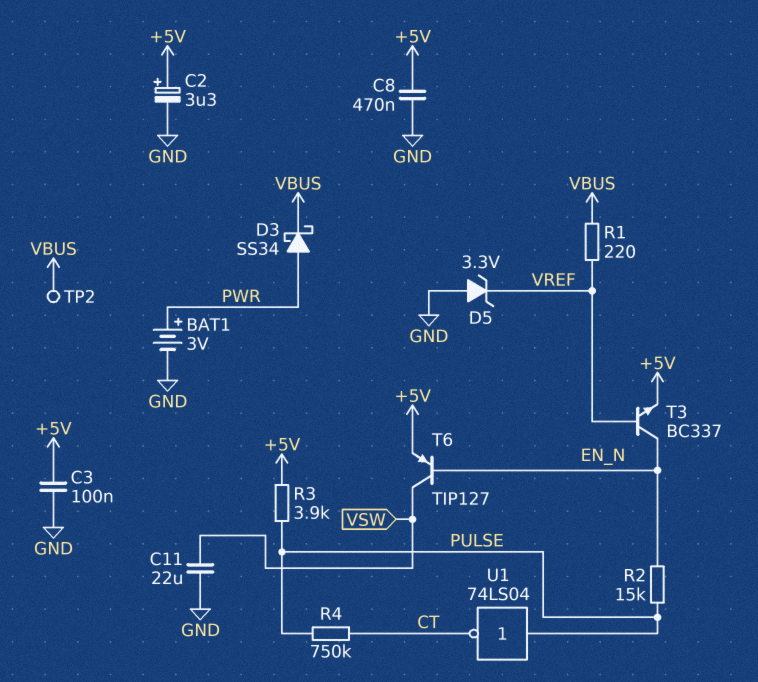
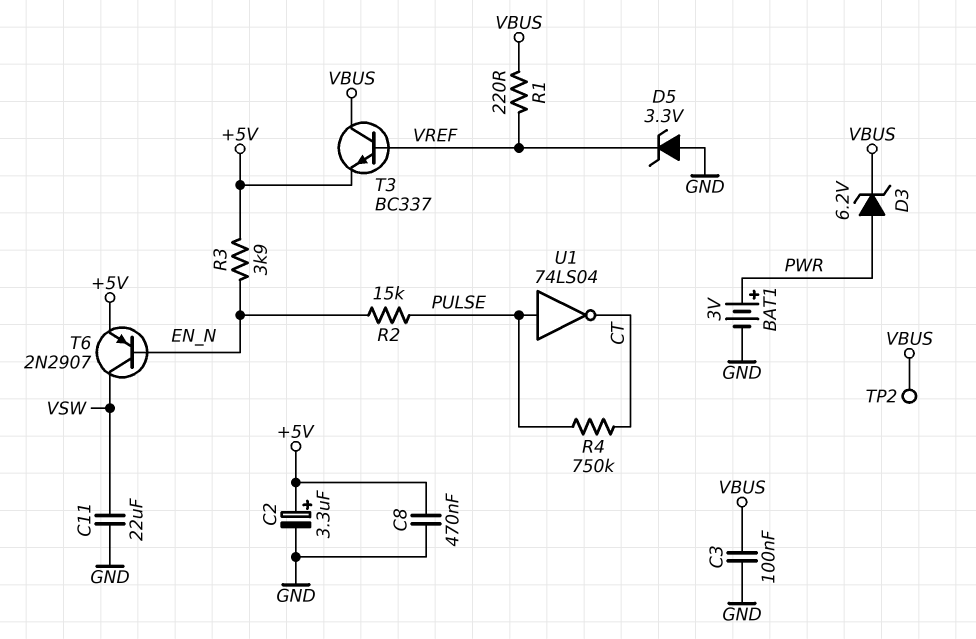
C3: 100nF (+5V, GND) -> 100nF (GND, VBUS)
D3: schottky SS34 (A PWR, K VBUS) -> zener 6.2V (A PWR, K VBUS)
R3: 3.9k (+5V, PULSE) -> 3.9k (+5V, EN_N)
T3: NPN BC337 (B VREF, C EN_N, E +5V) -> NPN BC337 (B VREF, C VBUS, E +5V)
T6: PNP TIP127 (B EN_N, C VSW, E +5V) -> PNP 2N2907 (B EN_N, C VSW, E +5V)

